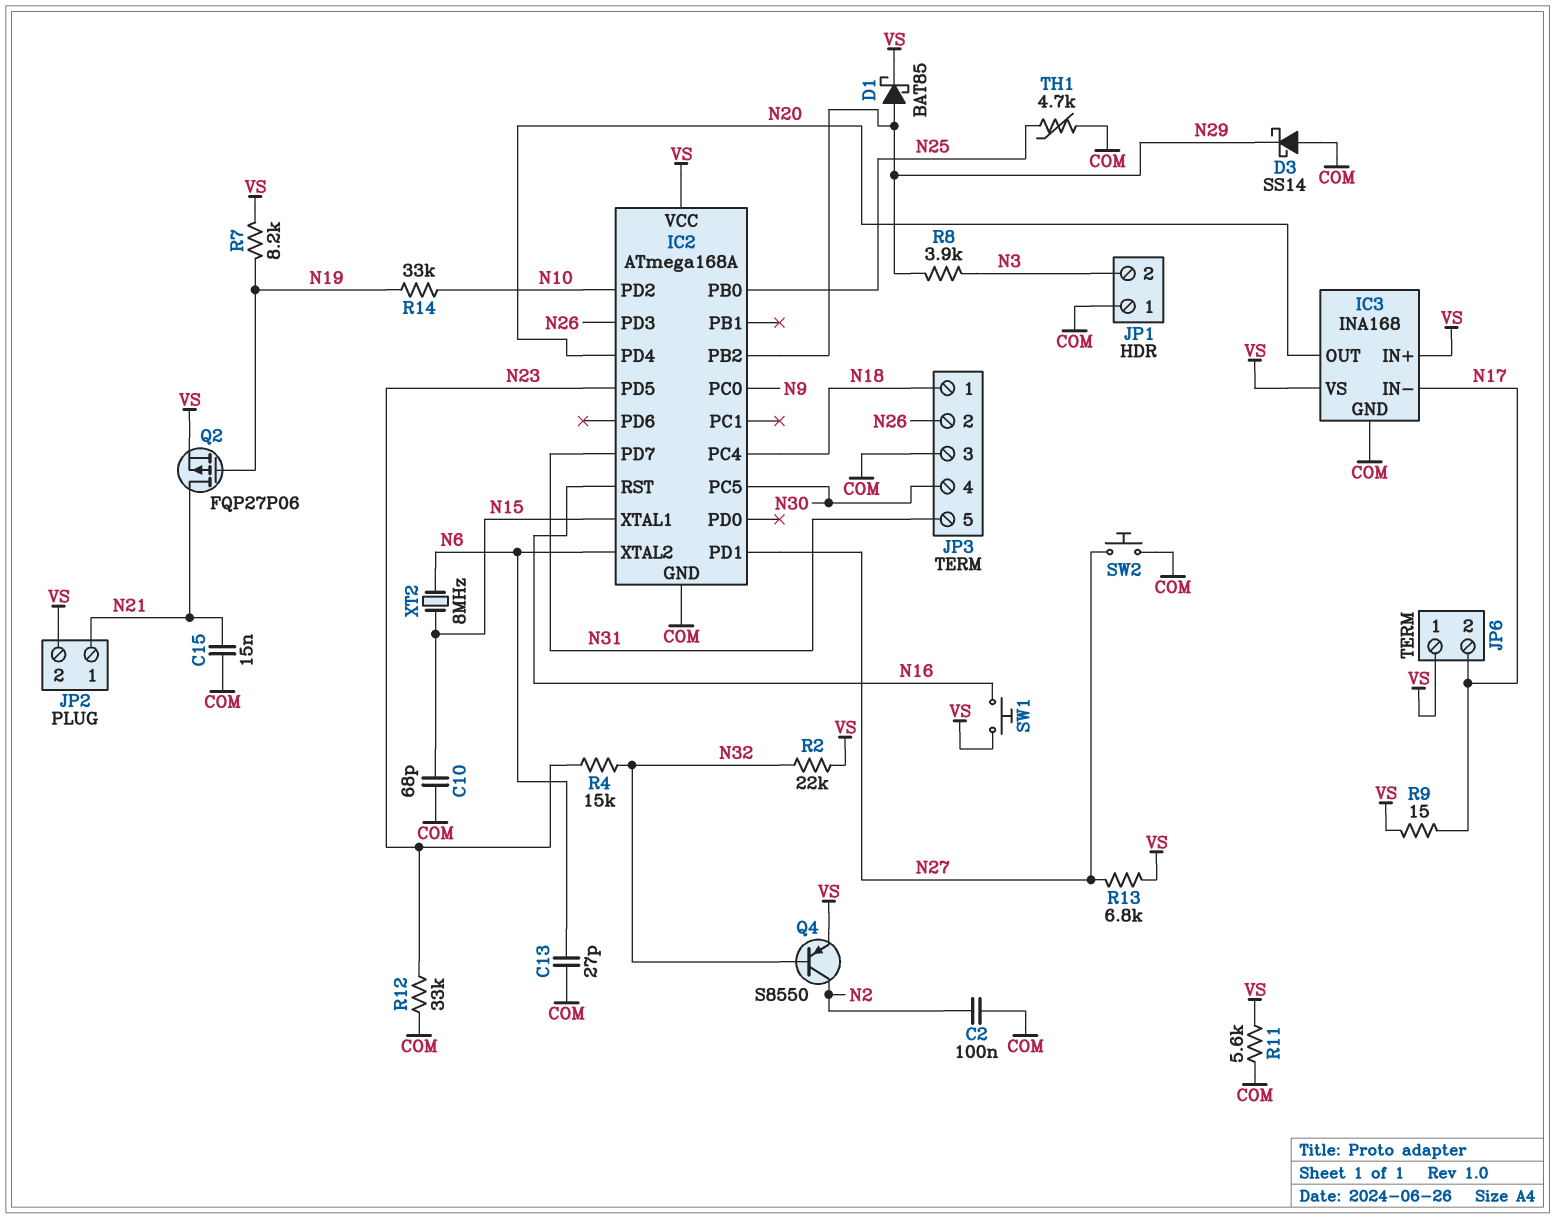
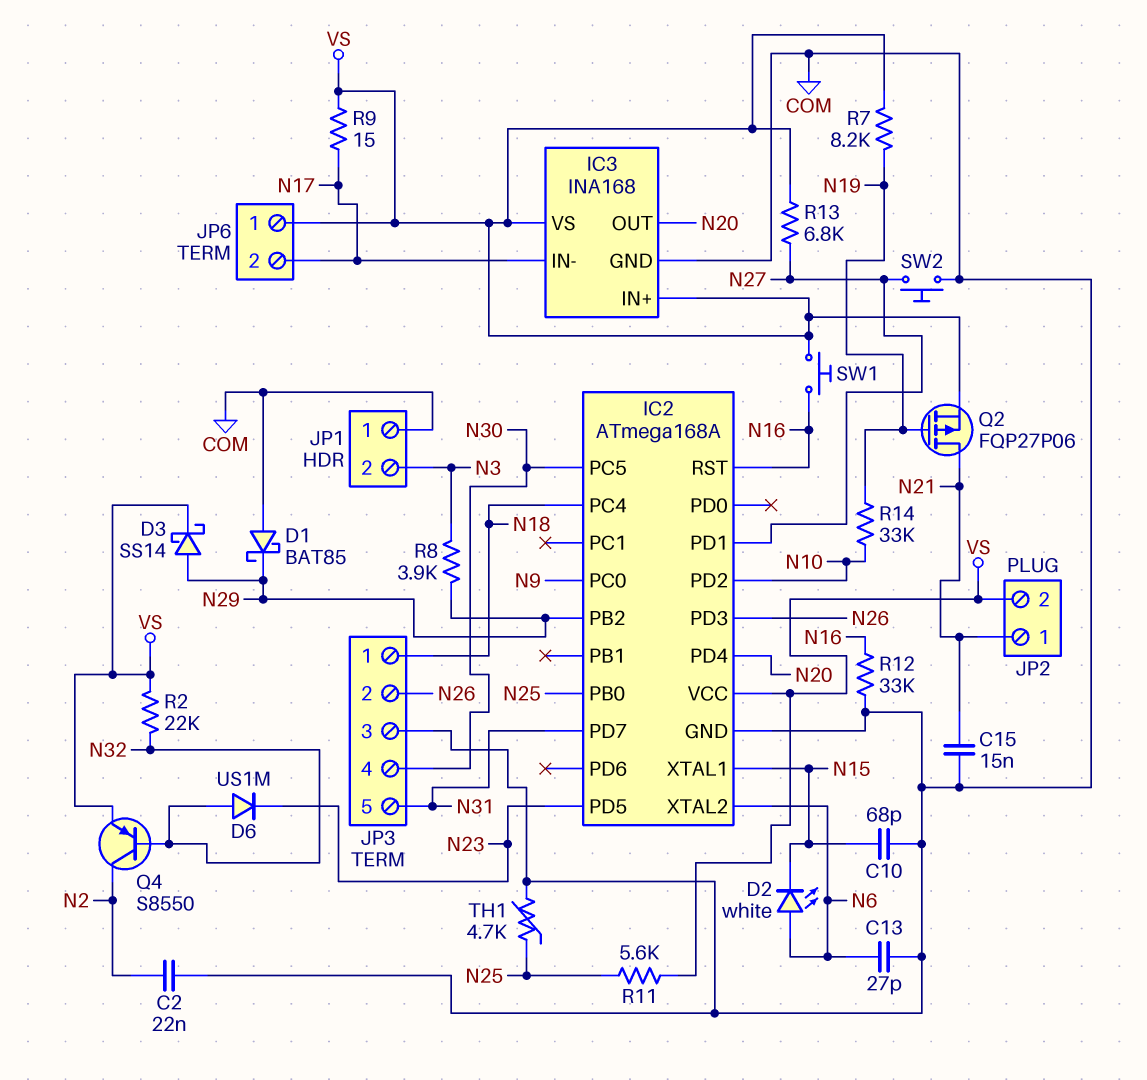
C2: 100nF (COM, N2) -> 22nF (COM, N2)
D1: schottky BAT85 (A N29, K VS) -> schottky BAT85 (A COM, K N29)
D2: none -> LED white (A N6, K N15)
D3: schottky SS14 (A COM, K N29) -> schottky SS14 (A N29, K VS)
D6: none -> diode US1M (A N32, K N23)
R4: 15k (N23, N32) -> none
R11: 5.6k (COM, VS) -> 5.6k (N25, VS)
R12: 33k (COM, N23) -> 33k (COM, N16)
XT2: 8MHz (N6, N15) -> none

